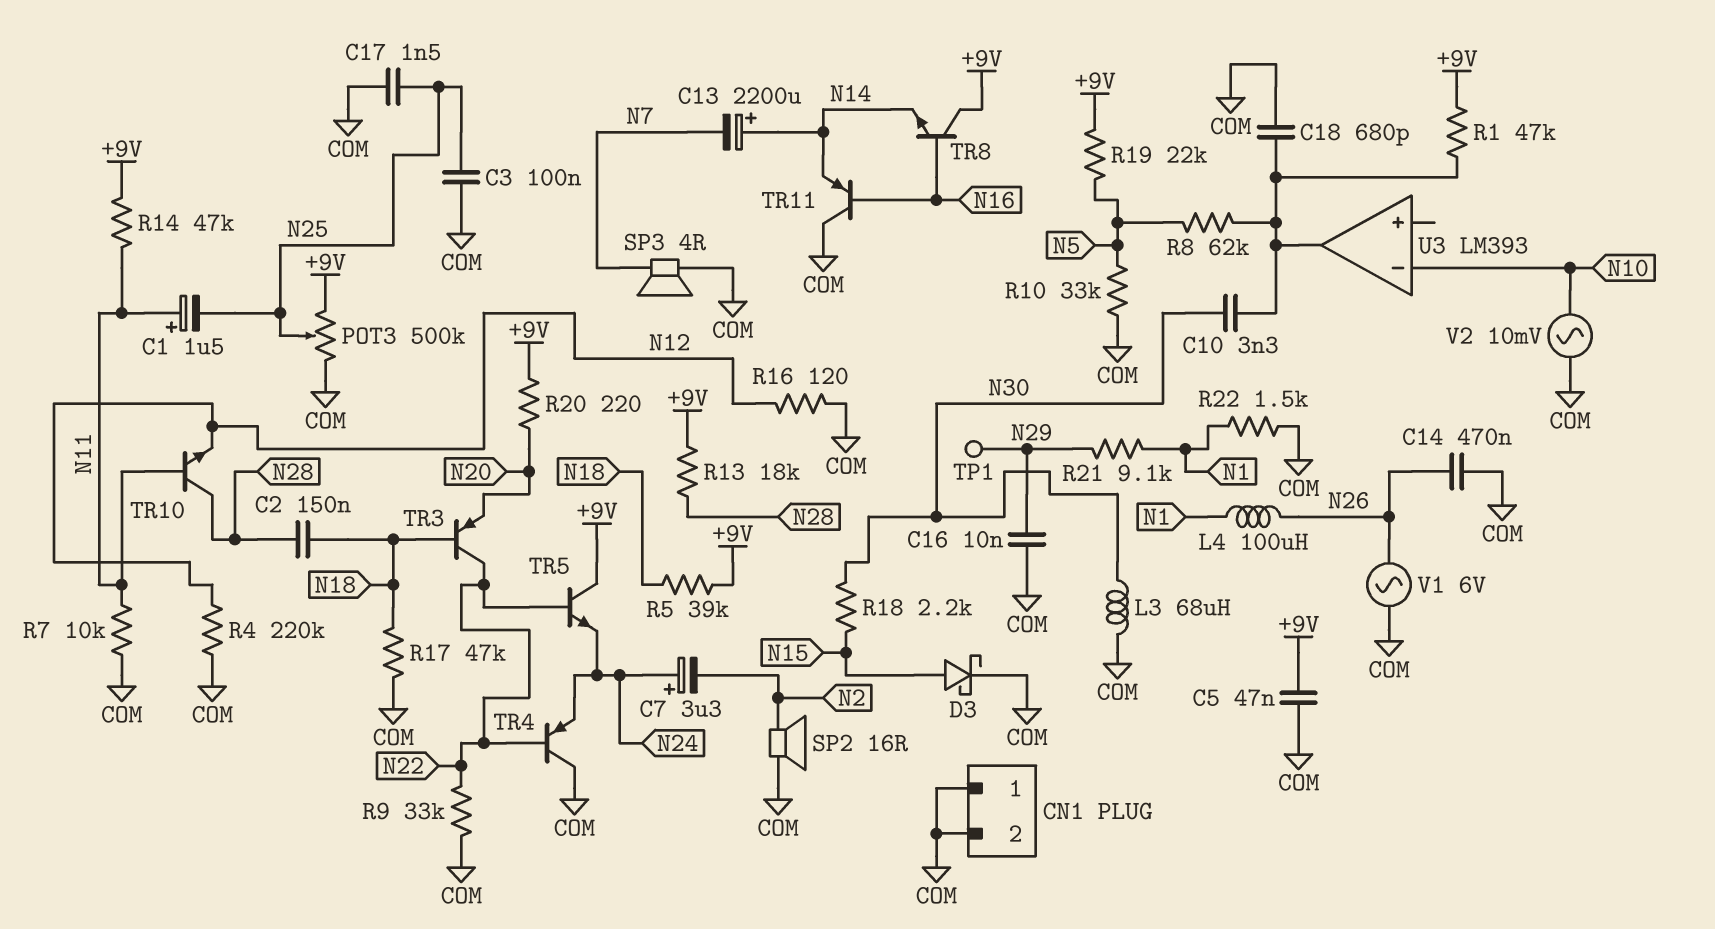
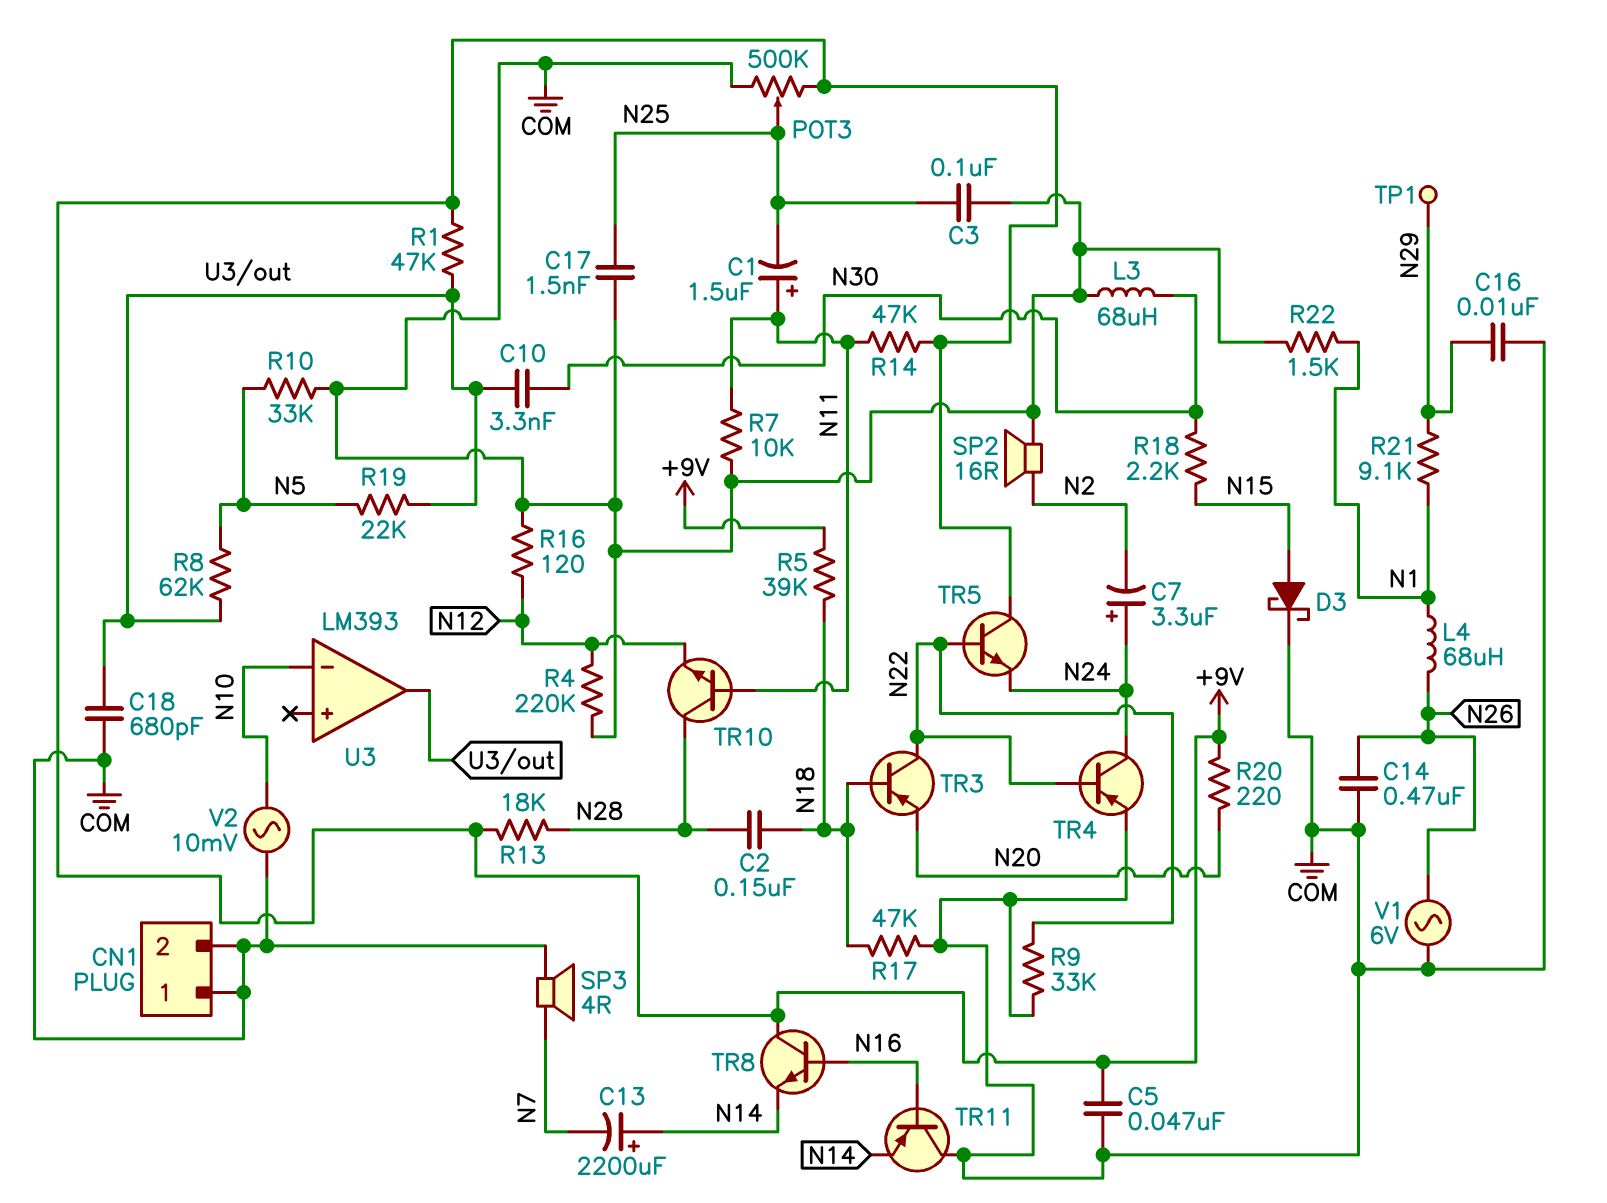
L4: 100uH (N1, N26) -> 68uH (N1, N26)
R19: 22k (+9V, N5) -> 22k (N5, U3/out)
TR4: PNP (B N22, C COM, E N24) -> PNP (B N22, C N24, E COM)

